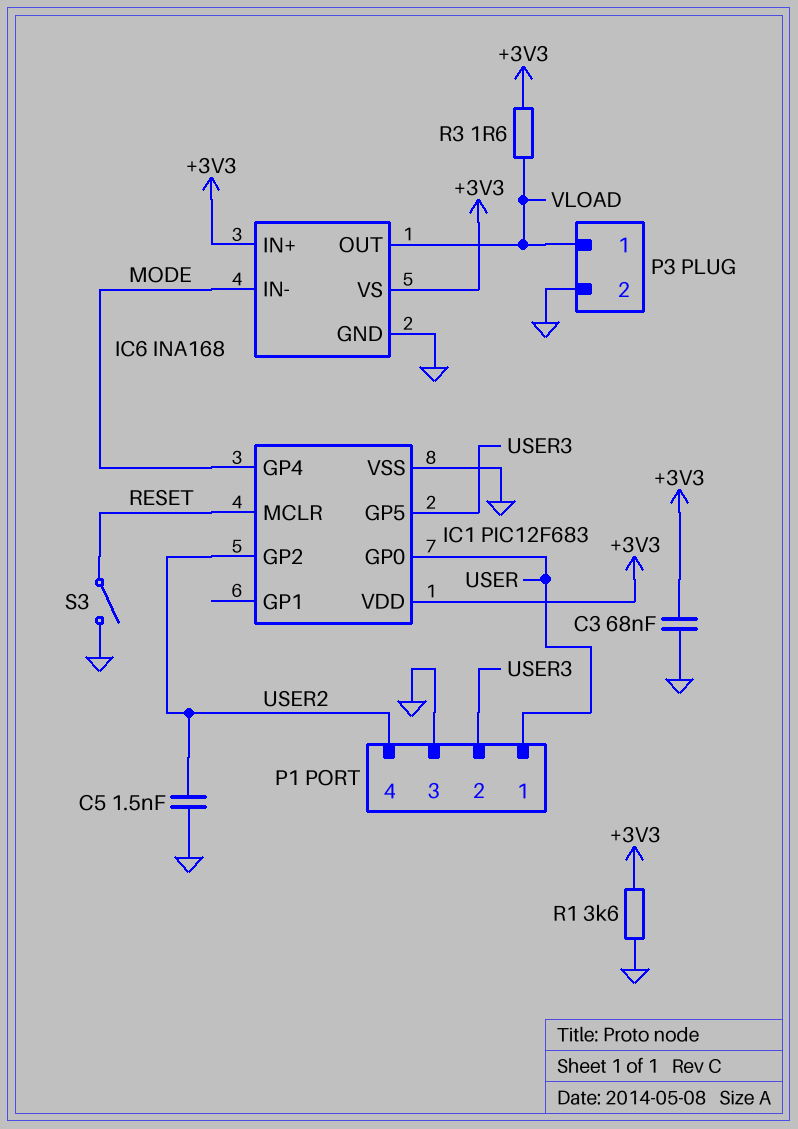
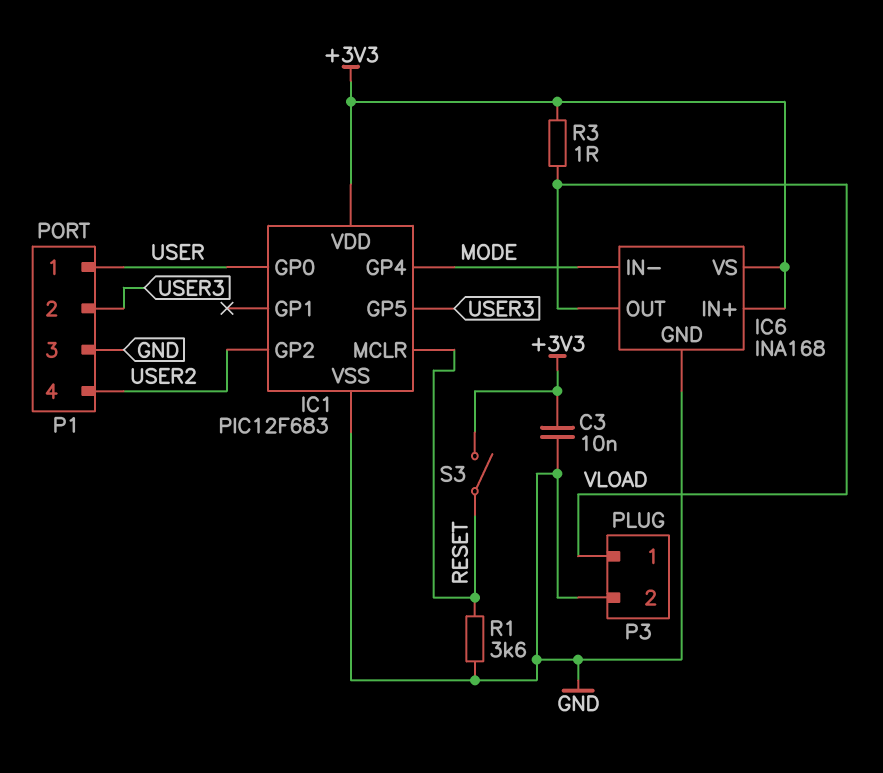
C3: 68nF (+3V3, GND) -> 10nF (+3V3, GND)
C5: 1.5nF (GND, USER2) -> none
R1: 3.6k (+3V3, GND) -> 3.6k (GND, RESET)
R3: 1.6 (+3V3, VLOAD) -> 1 (+3V3, VLOAD)
S3: switch (GND, RESET) -> switch (+3V3, RESET)

